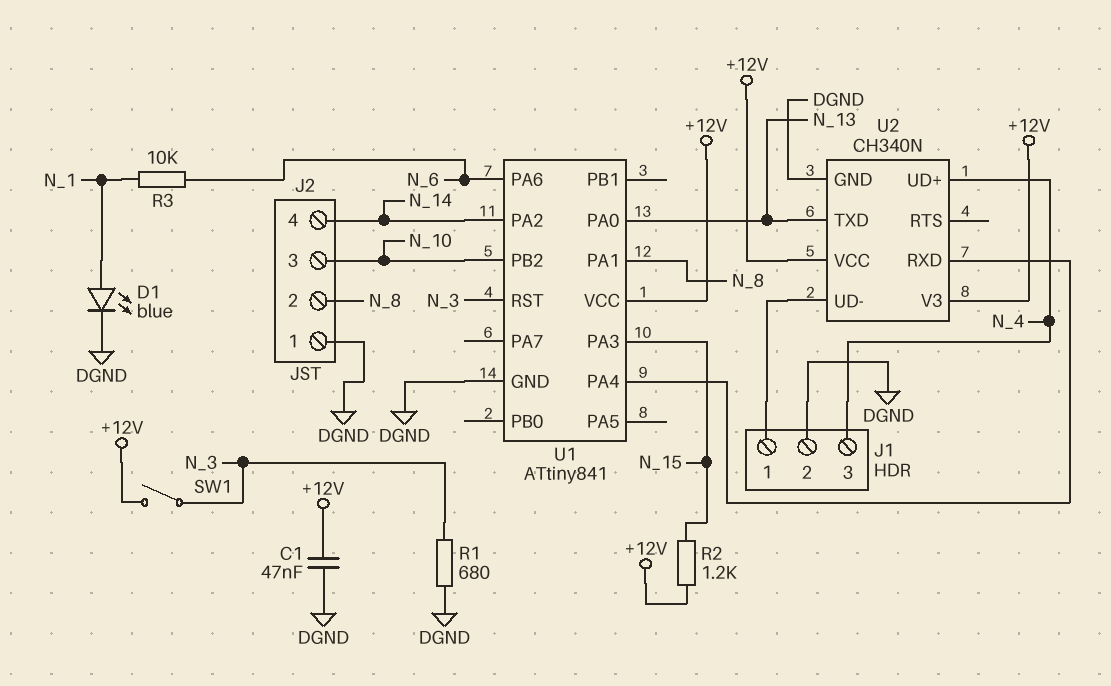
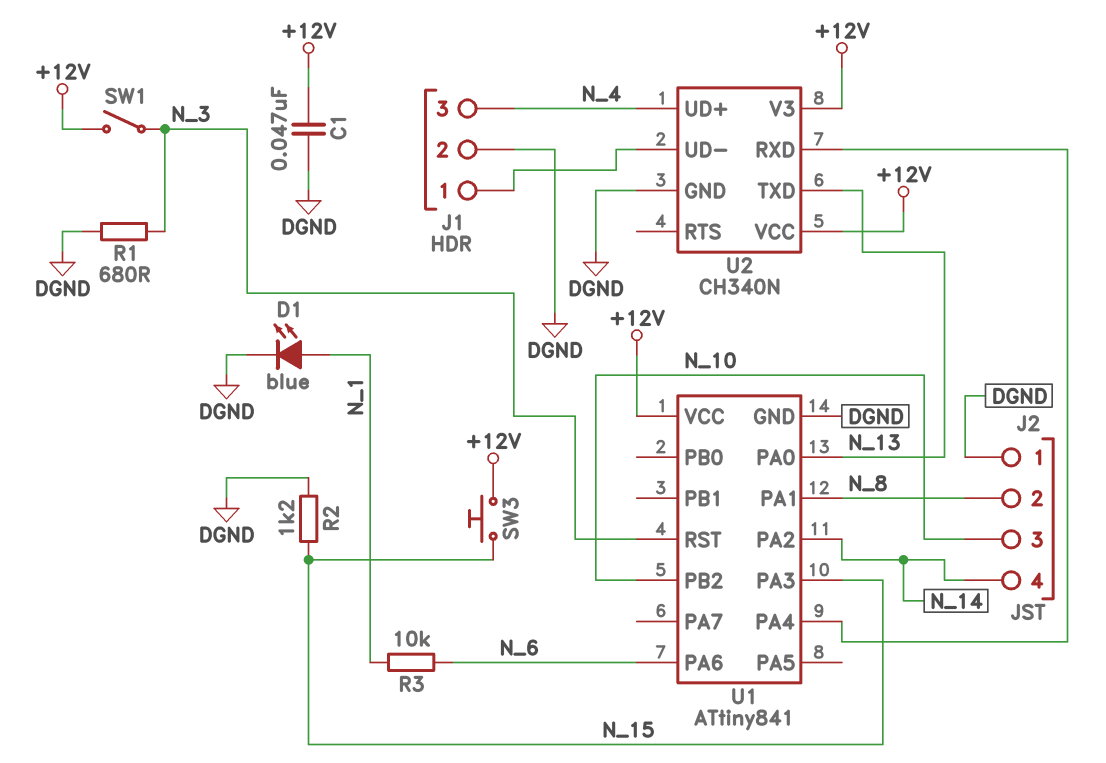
R2: 1.2k (+12V, N_15) -> 1.2k (DGND, N_15)
SW3: none -> button (+12V, N_15)

